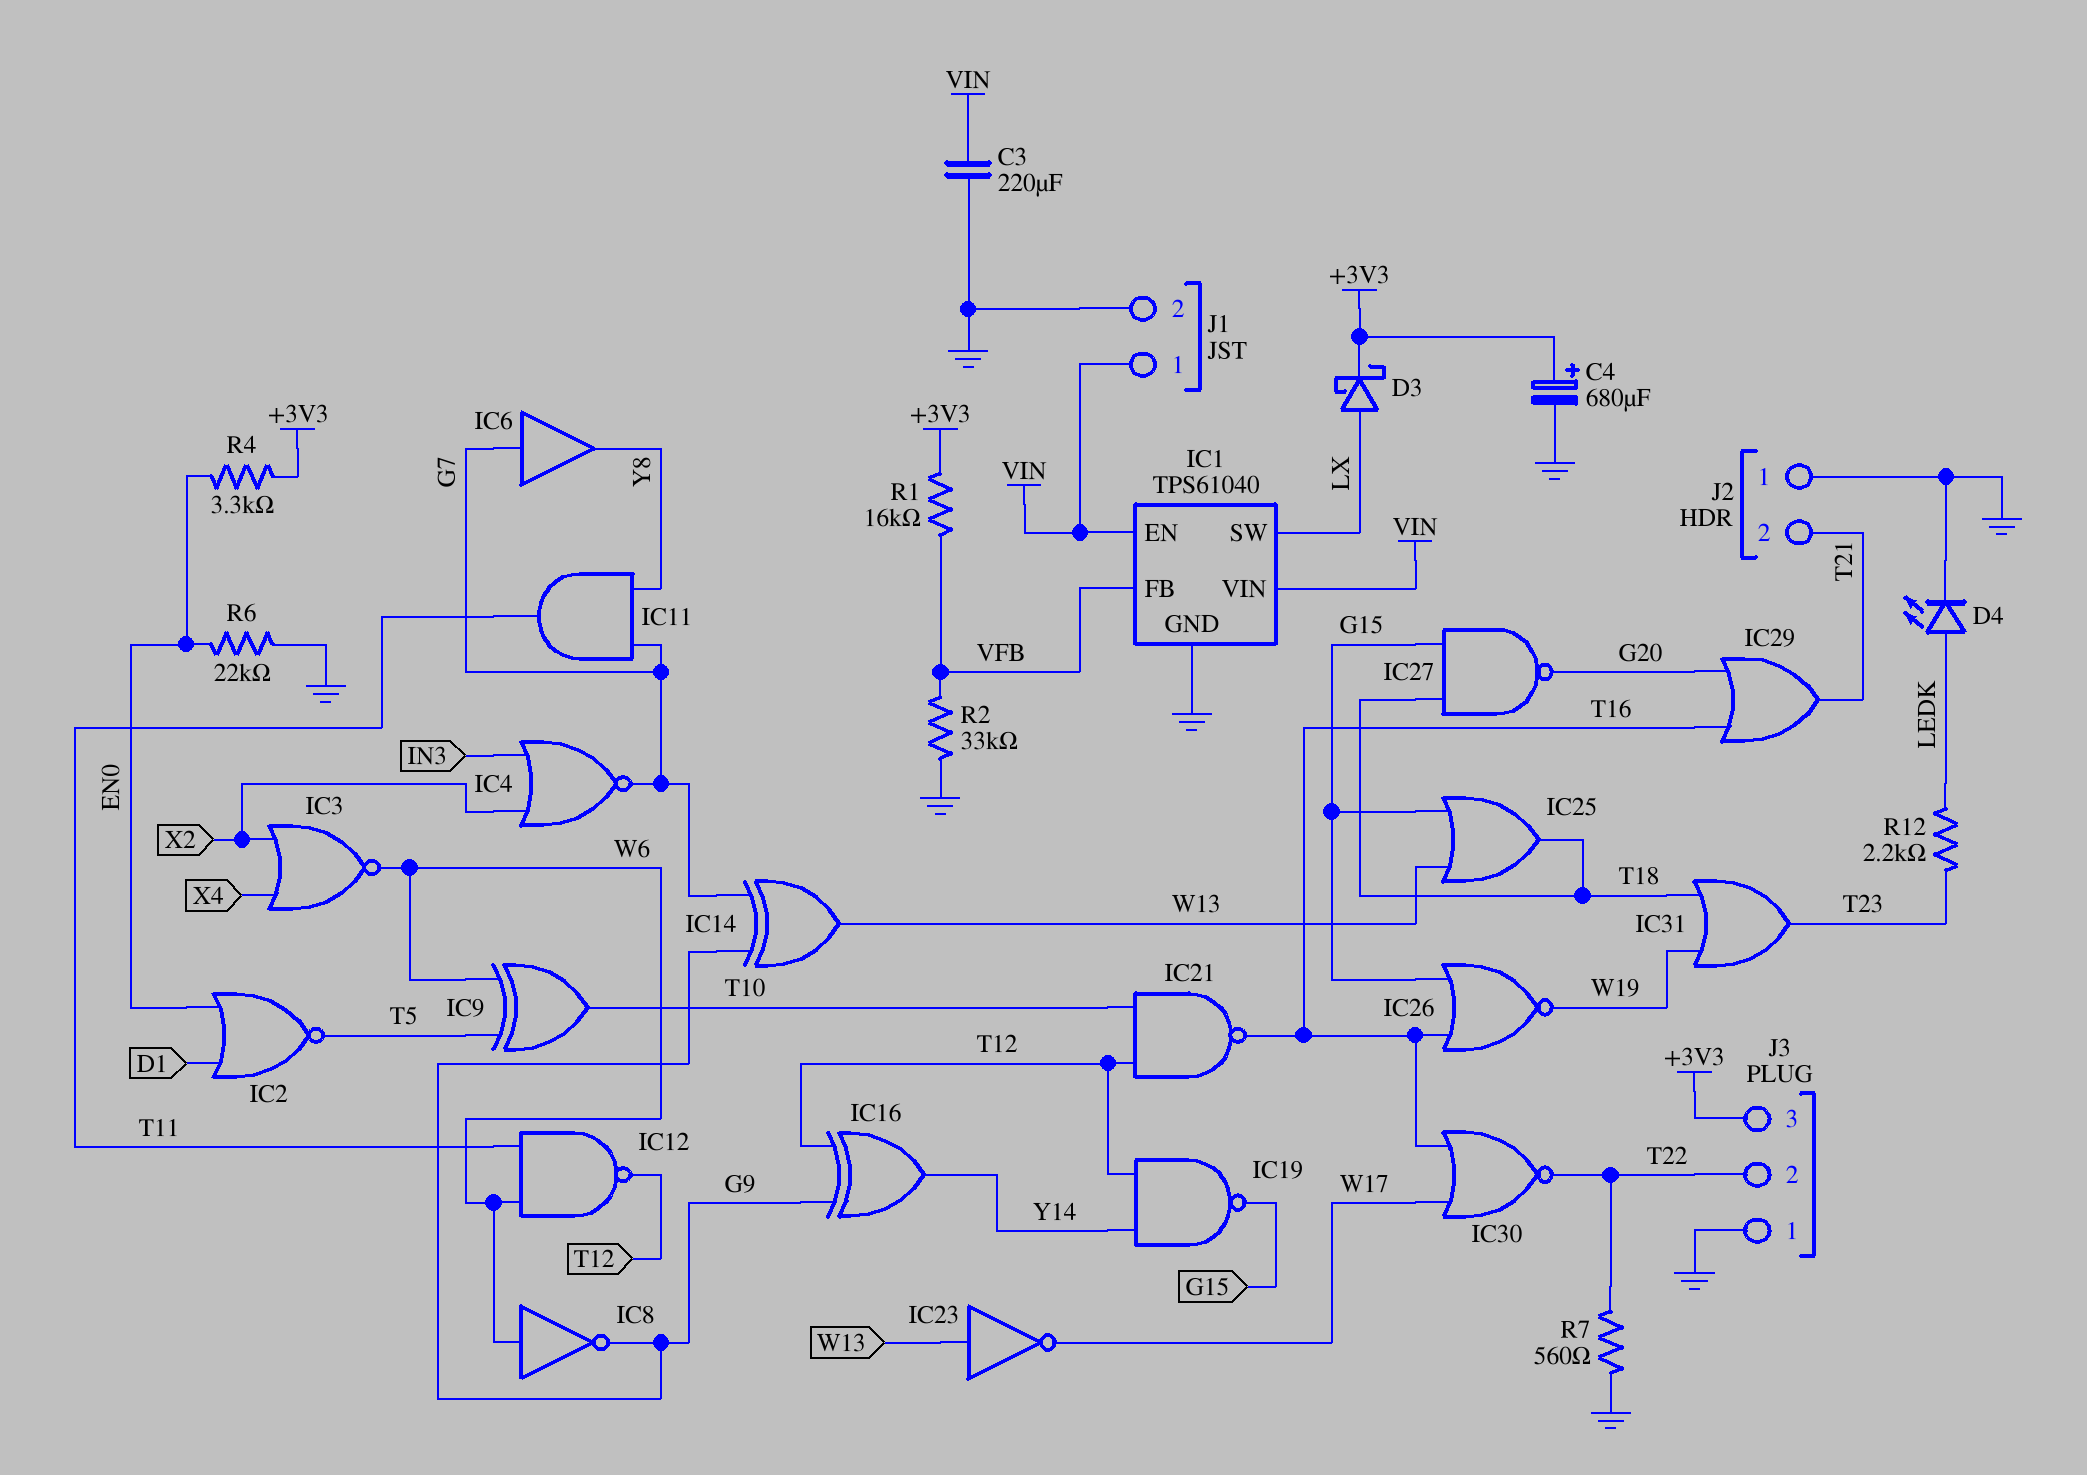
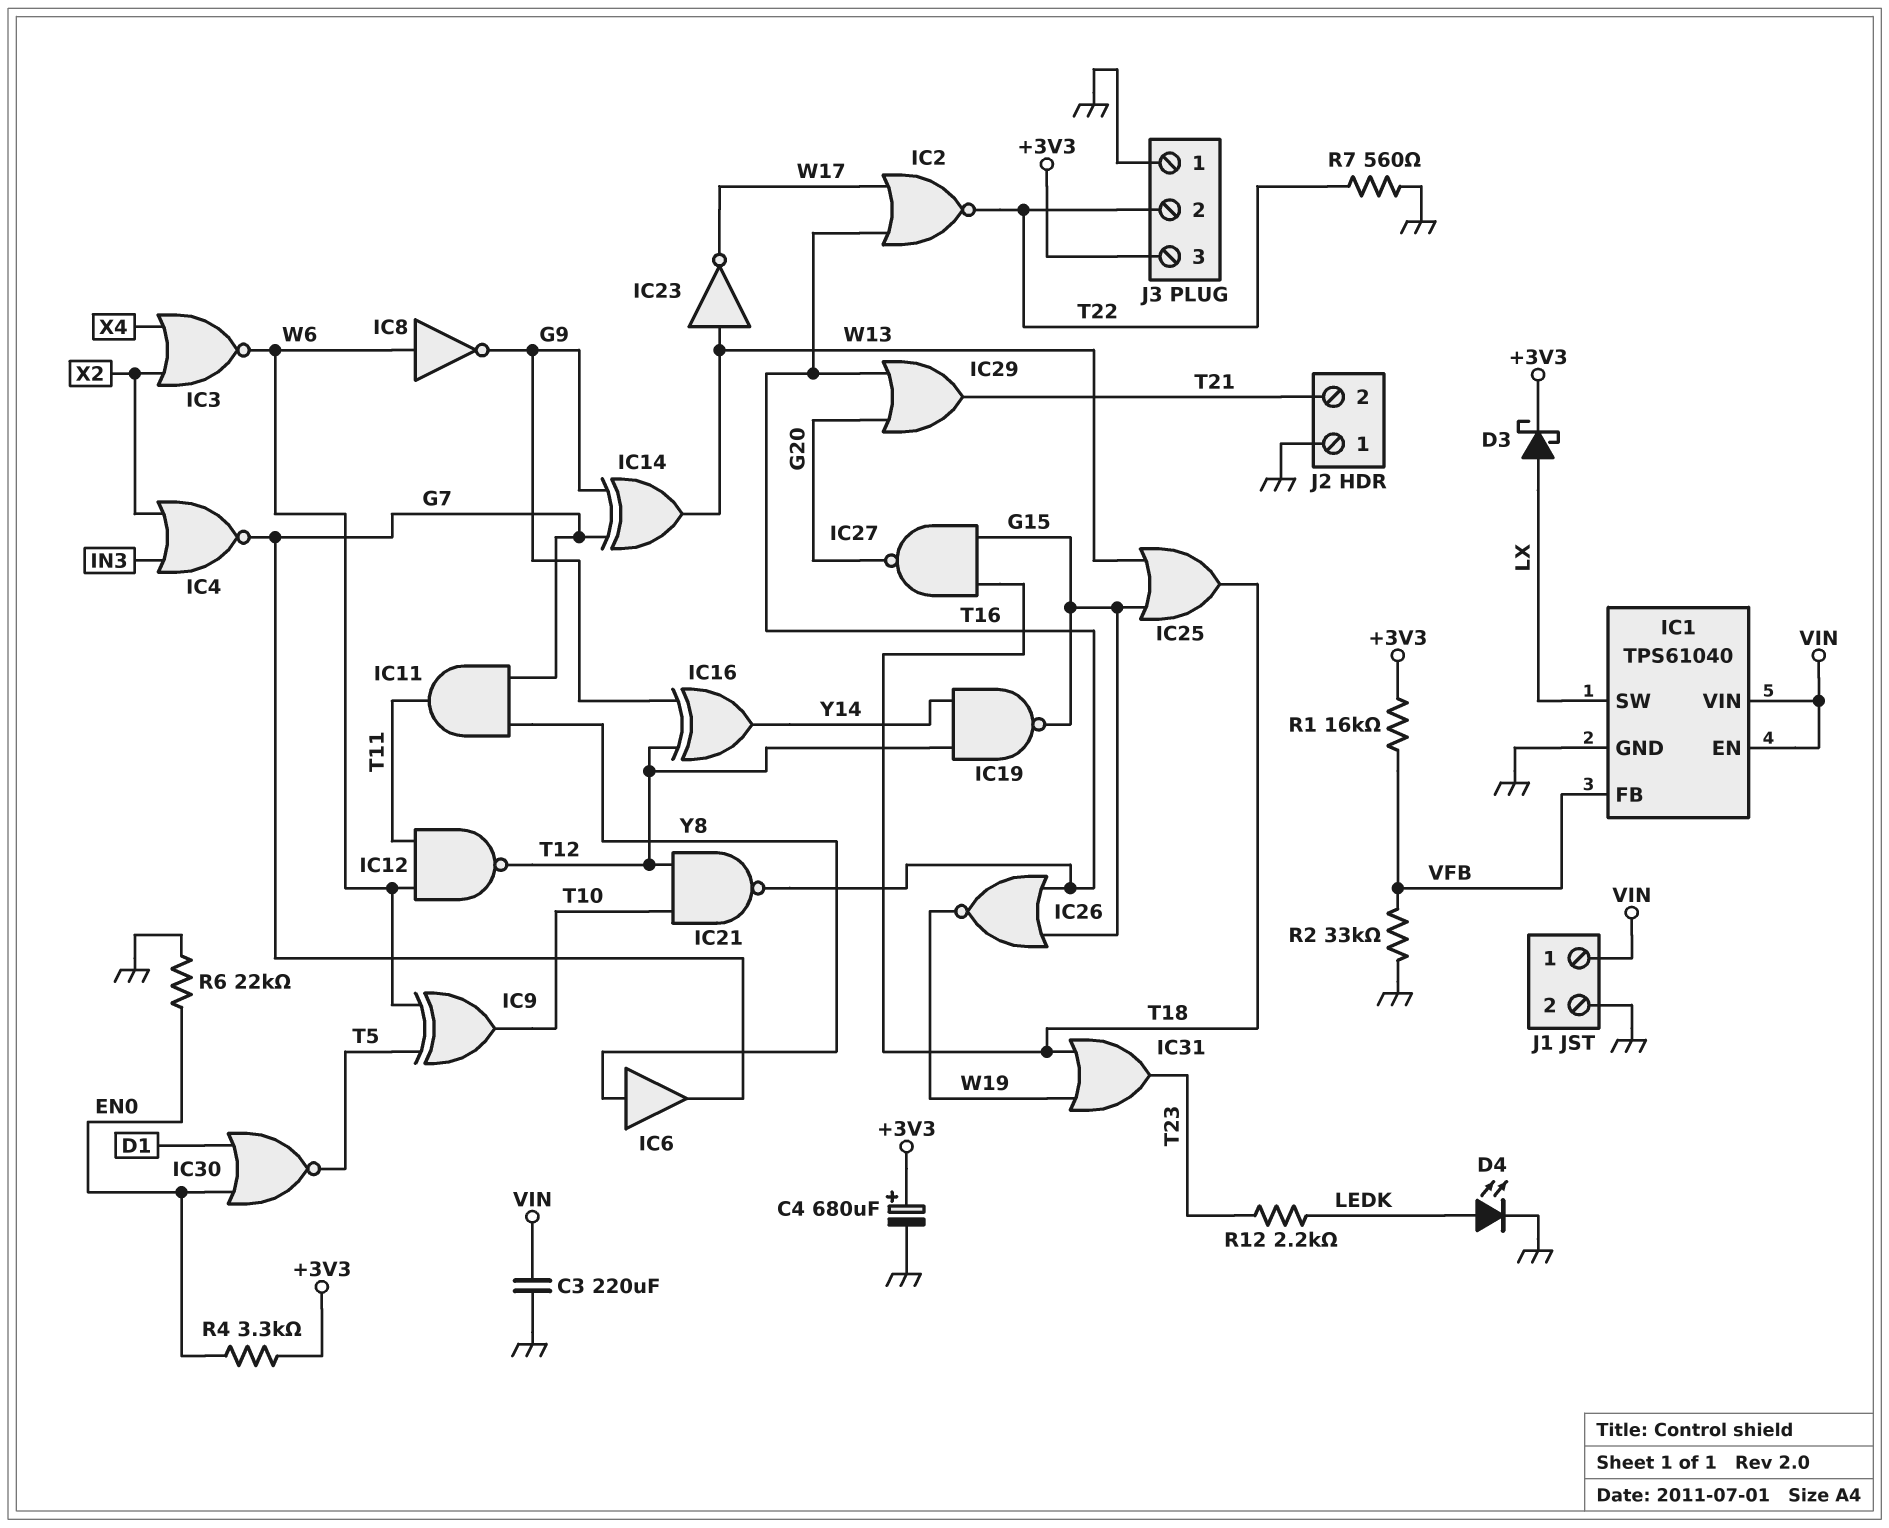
IC2: NOR (in D1, in EN0, out T5) -> NOR (in T16, in W17, out T22)
IC6: buffer (in G7, out Y8) -> buffer (in Y8, out G7)
IC30: NOR (in T16, in W17, out T22) -> NOR (in D1, in EN0, out T5)

